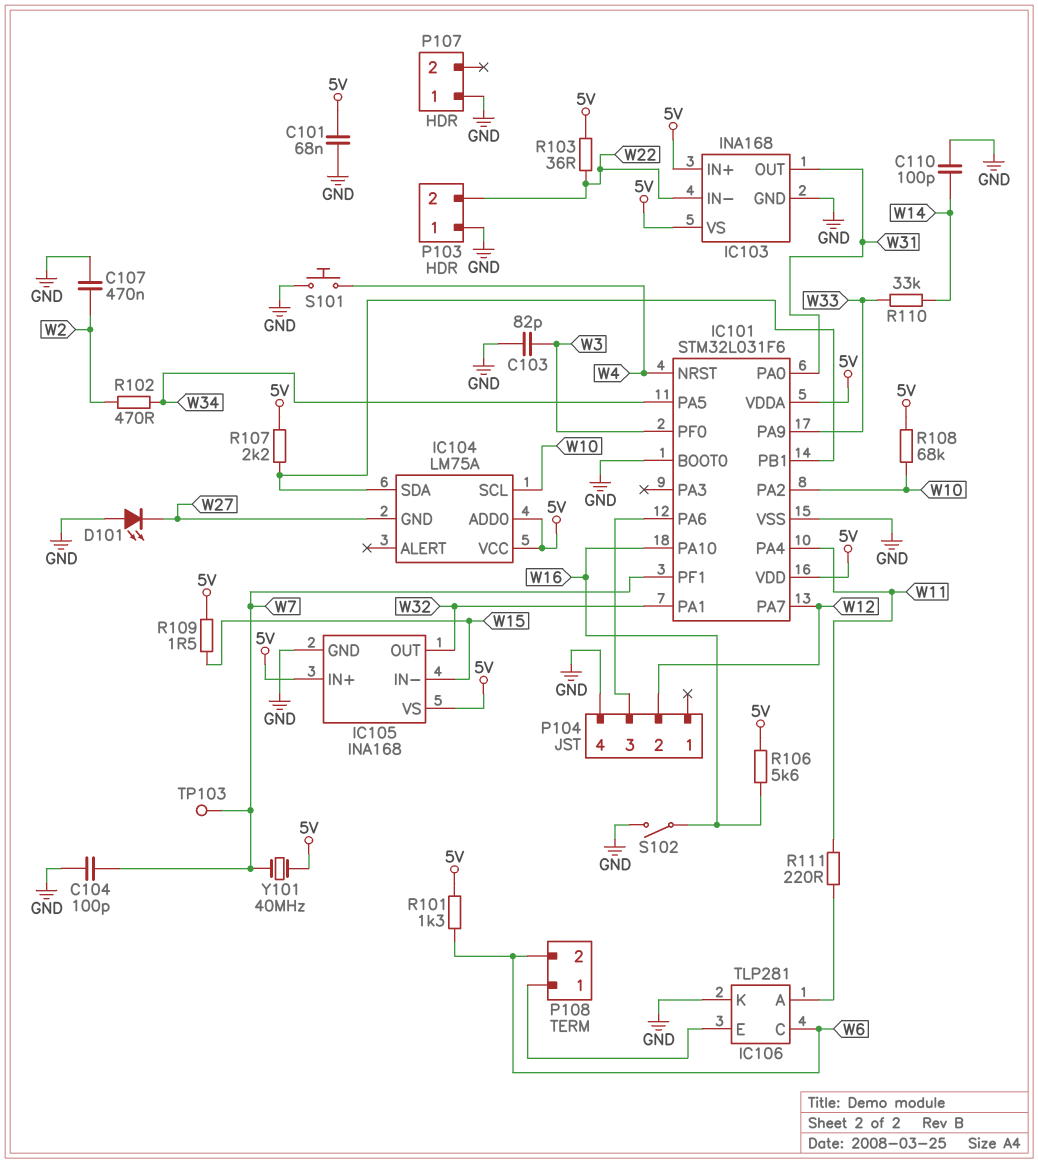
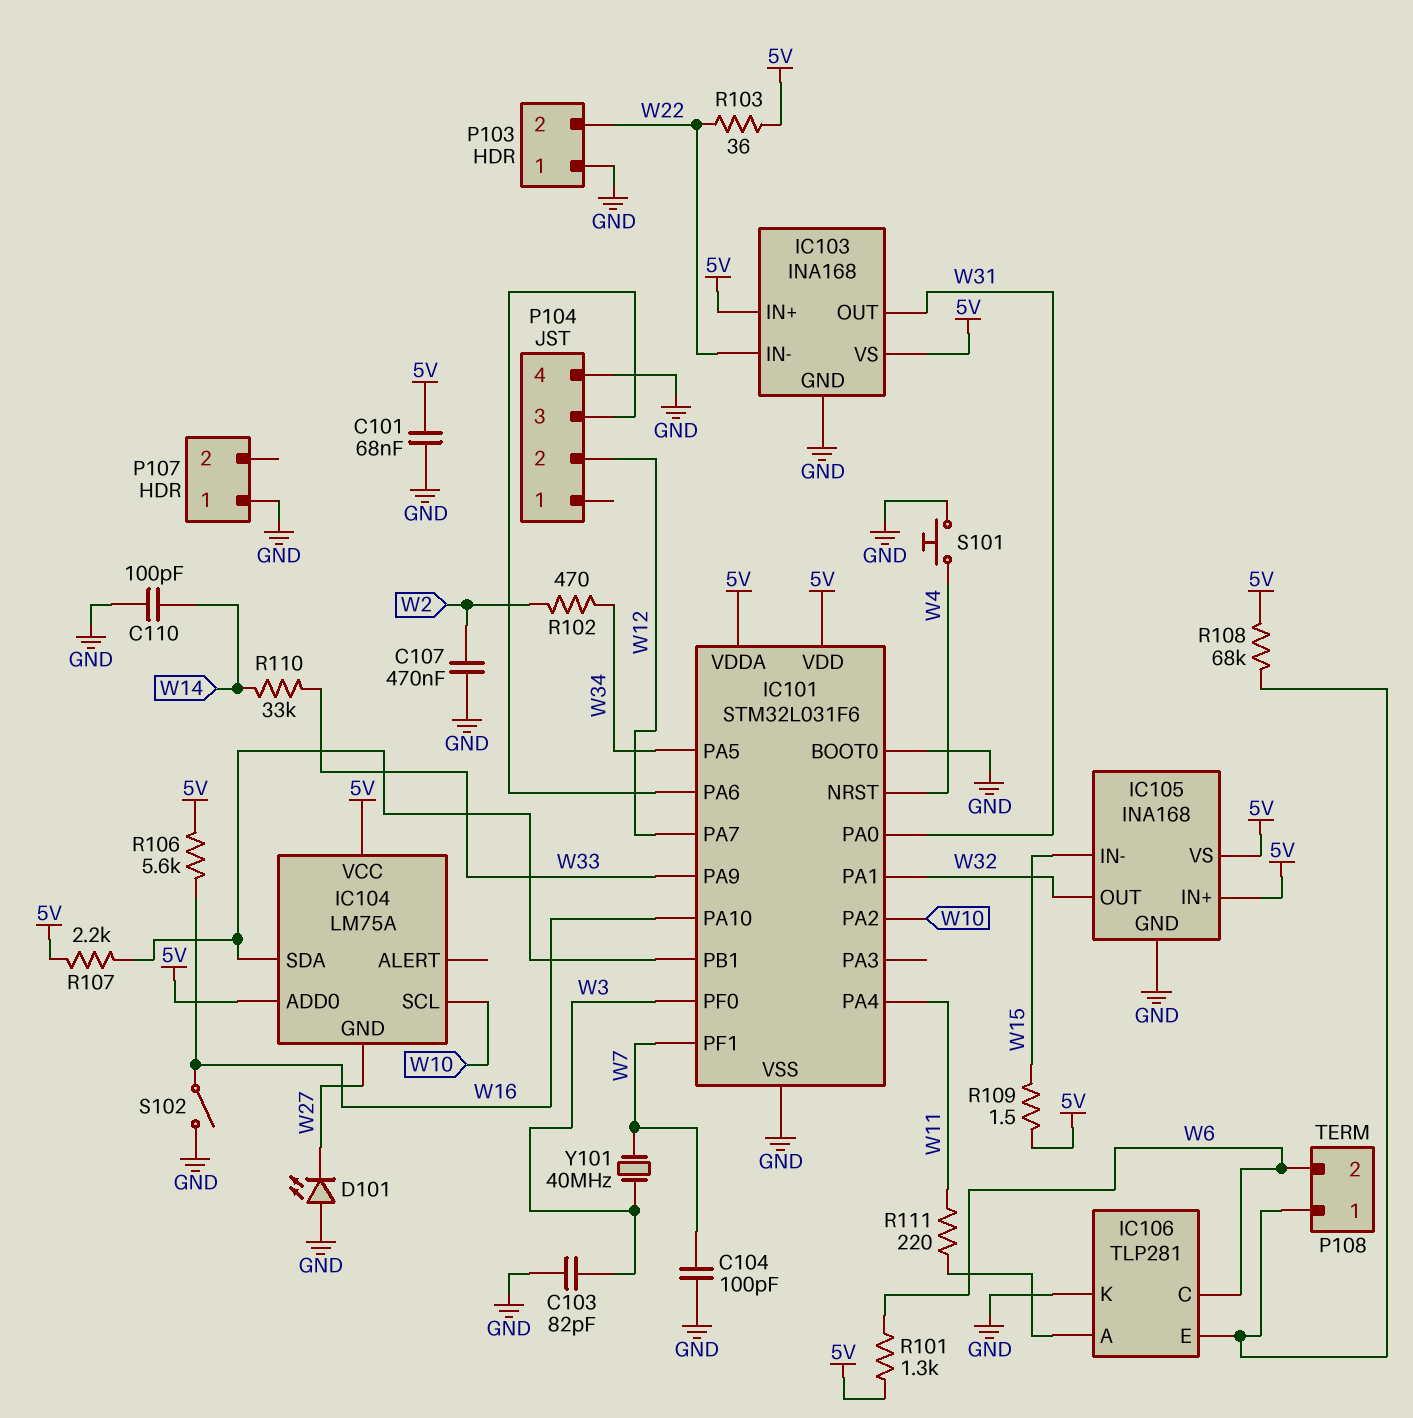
R108: 68k (5V, W10) -> 68k (5V, IC106/E)
TP103: test point (W7) -> none
Y101: 40MHz (5V, W7) -> 40MHz (W3, W7)

